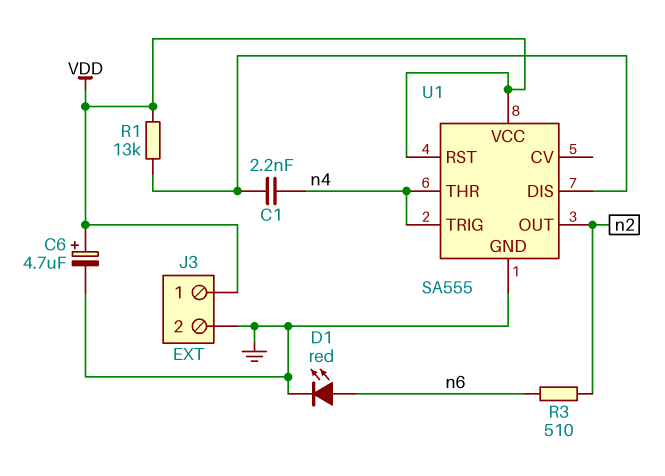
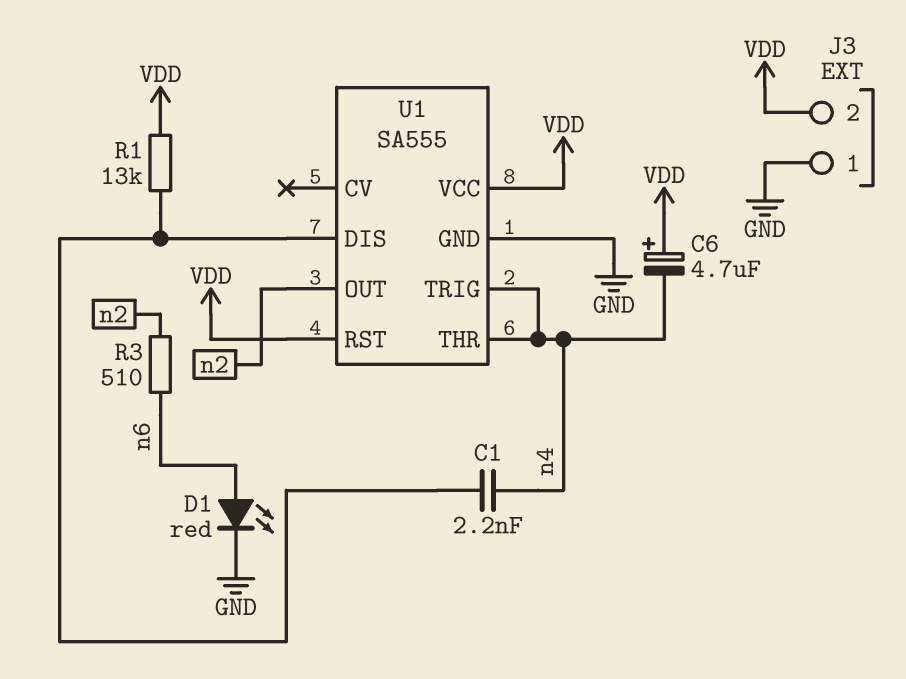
C6: 4.7uF (plus VDD, minus GND) -> 4.7uF (plus VDD, minus n4)
J3 pin 1: VDD -> GND
J3 pin 2: GND -> VDD

